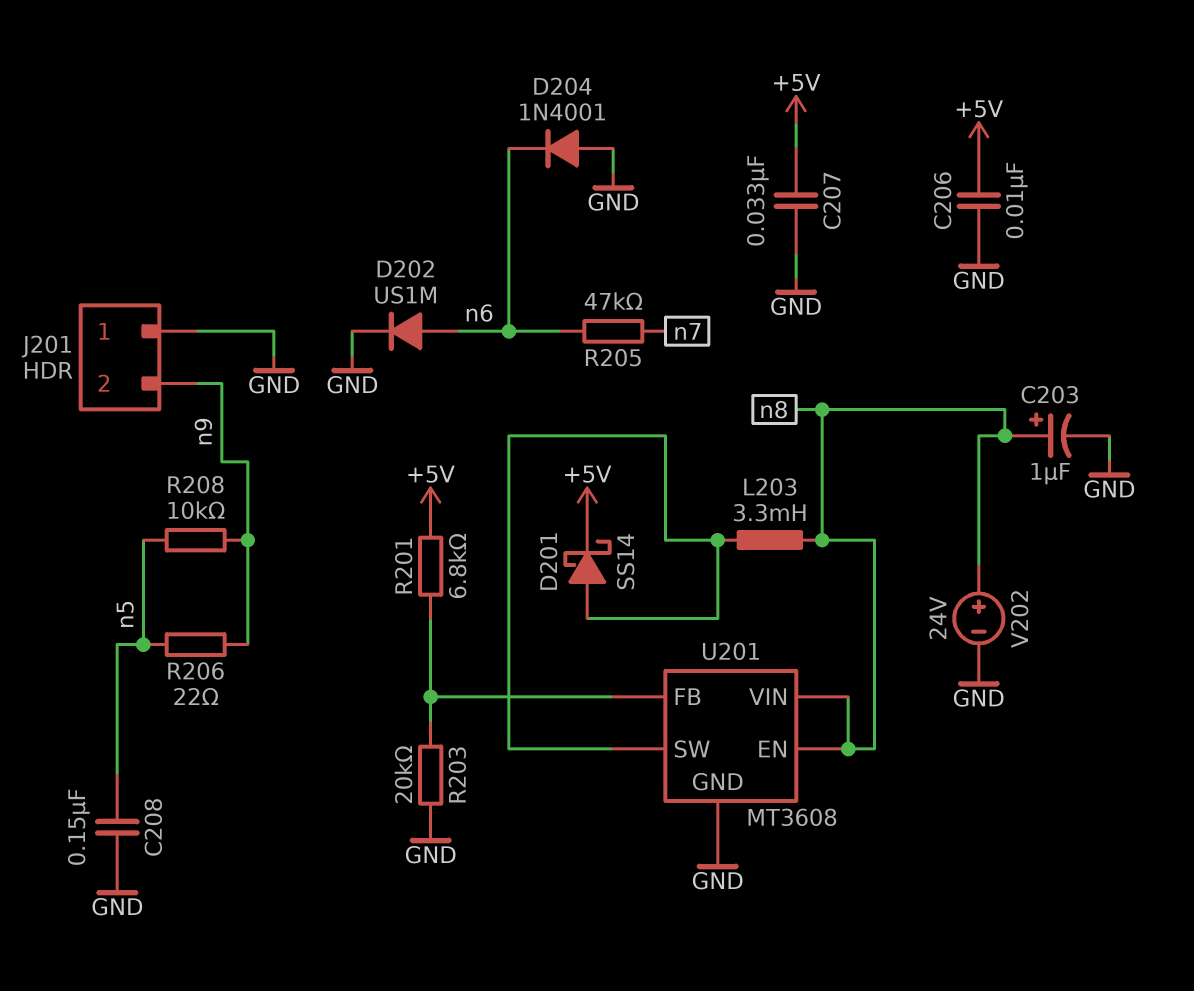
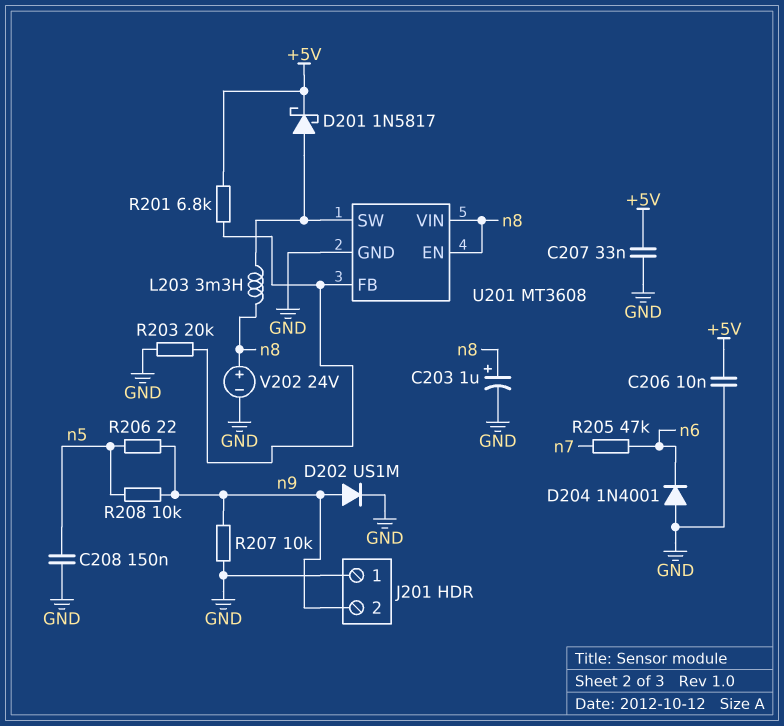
D201: schottky SS14 (A U201/SW, K +5V) -> schottky 1N5817 (A U201/SW, K +5V)
D202: diode US1M (A n6, K GND) -> diode US1M (A n9, K GND)
R207: none -> 10k (GND, n9)

